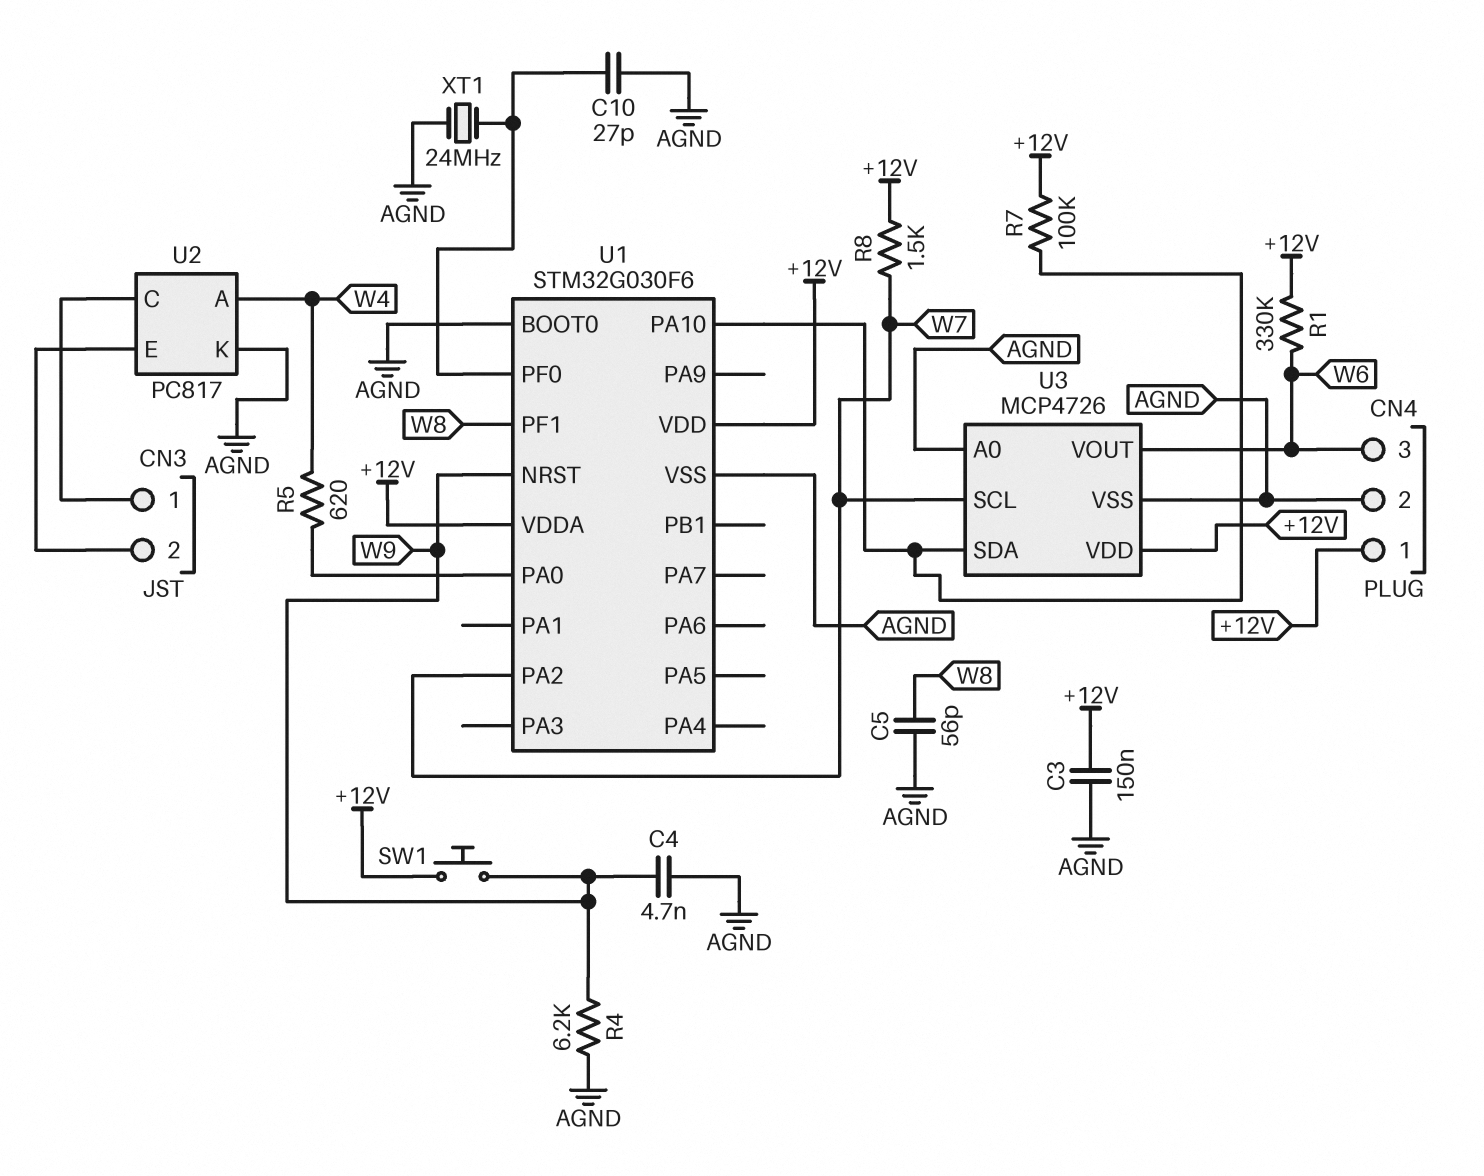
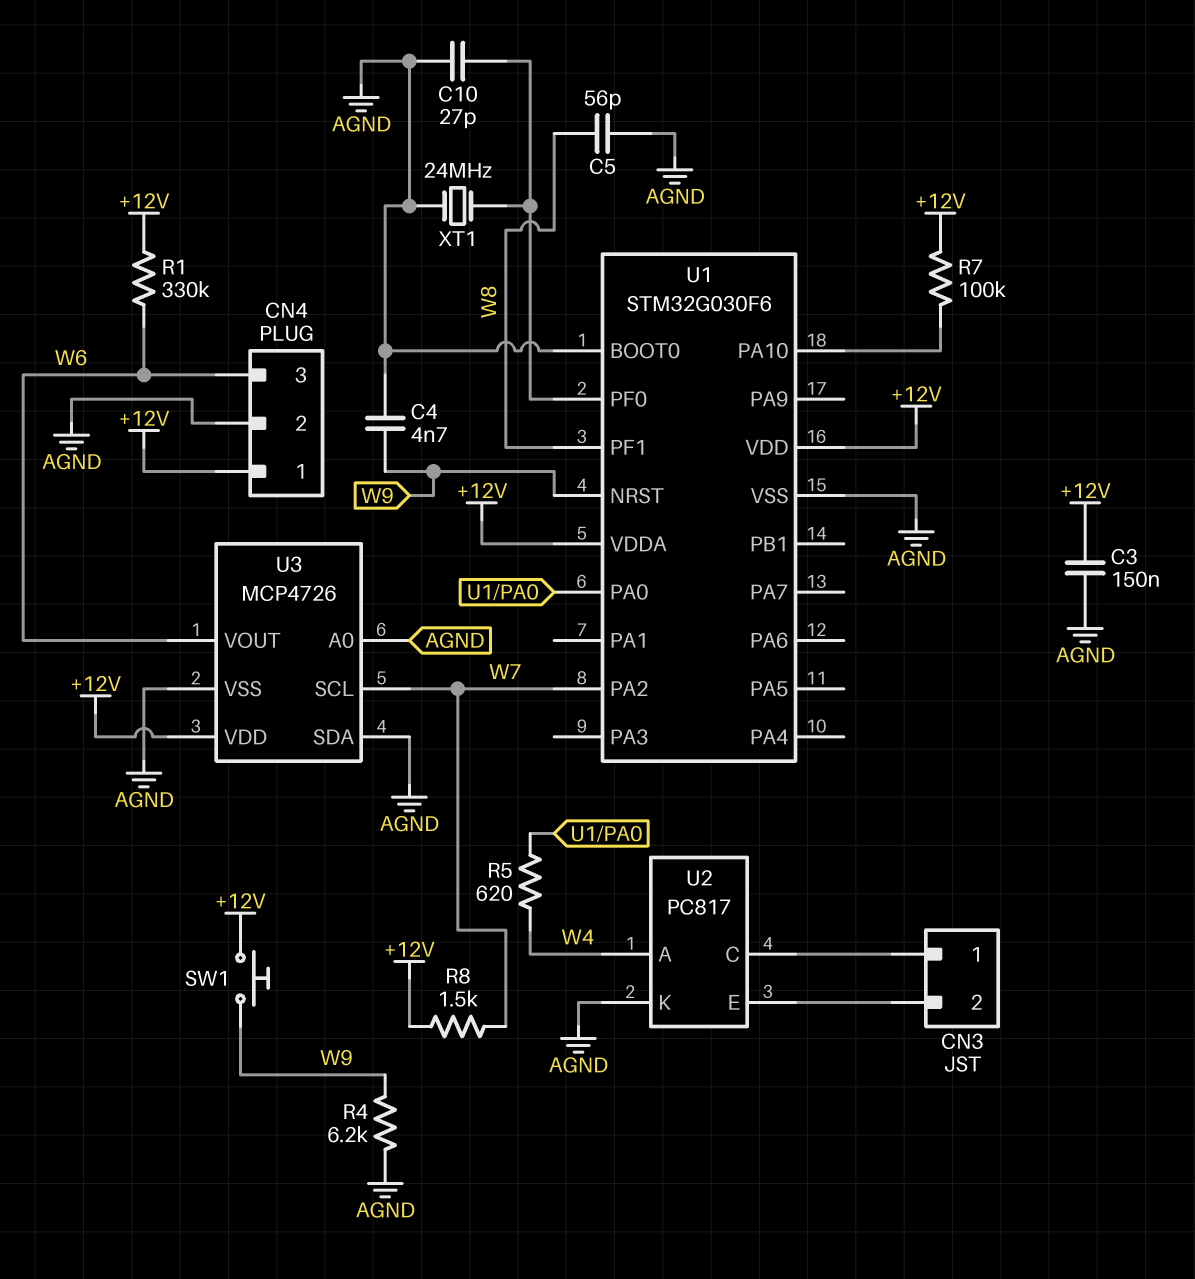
U3 pin SDA: U1/PA10 -> AGND

